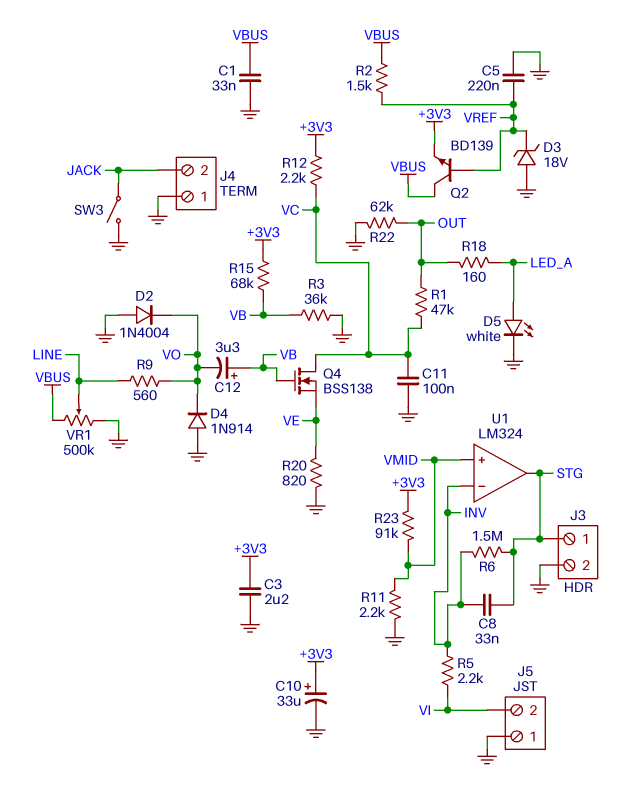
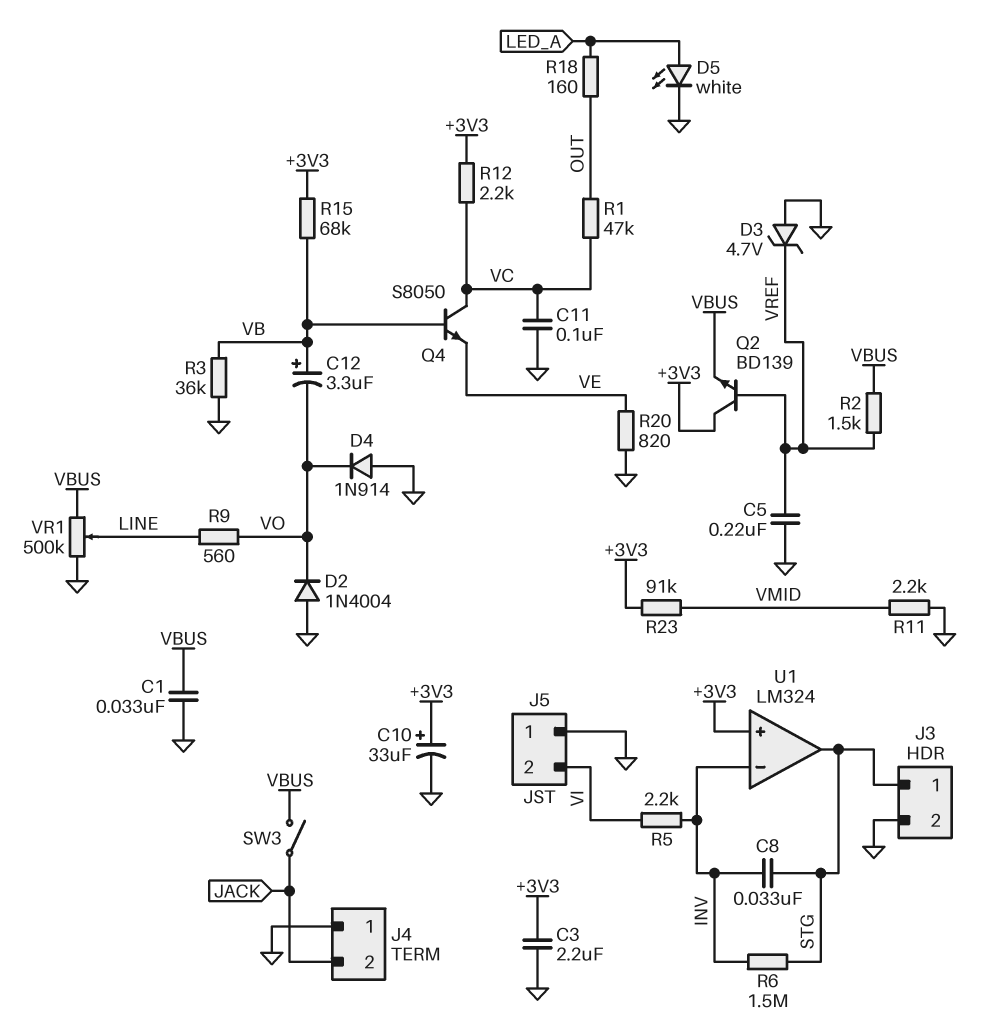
D3: zener 18V (A GND, K VREF) -> zener 4.7V (A GND, K VREF)
Q2: NPN BD139 (B VREF, C VBUS, E +3V3) -> NPN BD139 (B VREF, C +3V3, E VBUS)
Q4: NMOS BSS138 (G VB, D VC, S VE) -> NPN S8050 (B VB, C VC, E VE)
R22: 62k (GND, OUT) -> none
SW3: switch (GND, JACK) -> switch (JACK, VBUS)
U1 pin in+: VMID -> +3V3

